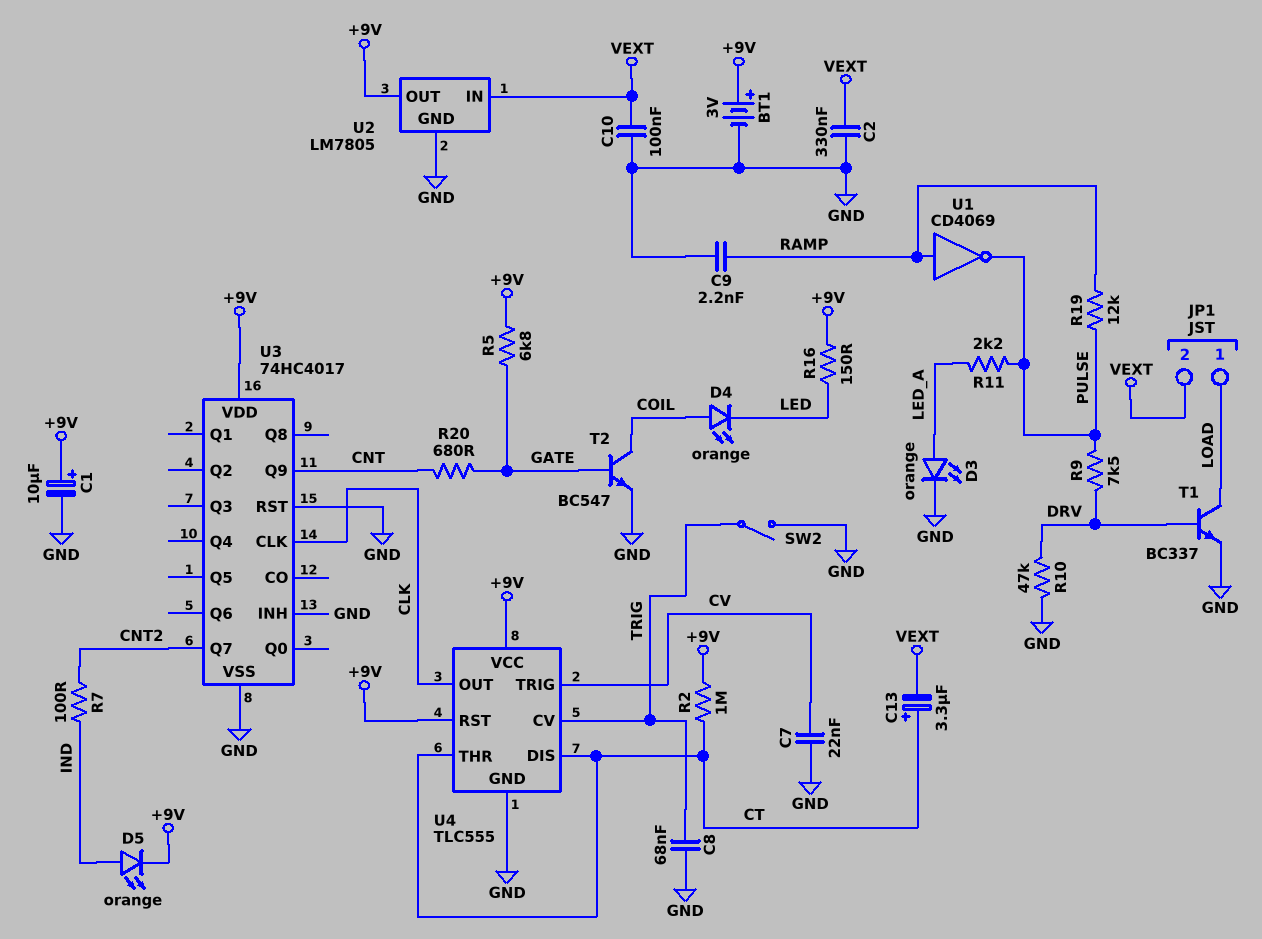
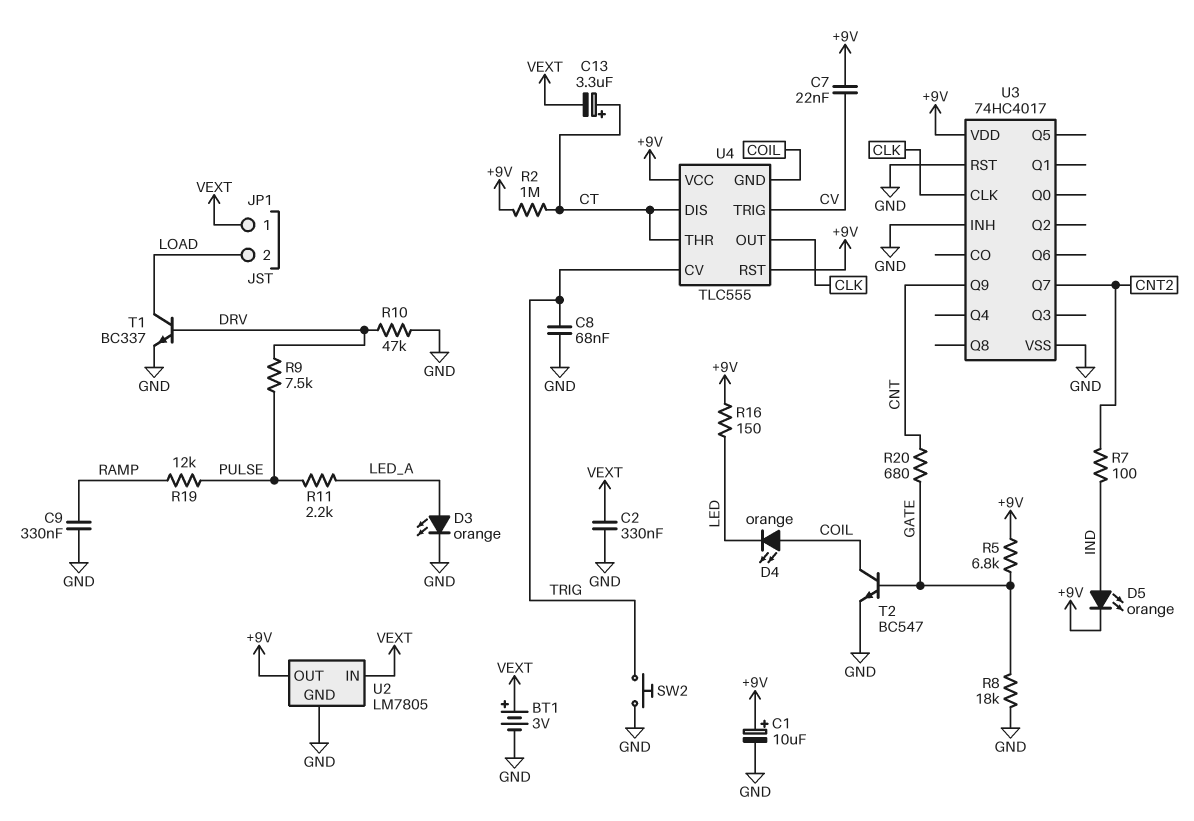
BT1: 3V (plus +9V, minus GND) -> 3V (plus VEXT, minus GND)
C7: 22nF (CV, GND) -> 22nF (+9V, CV)
C9: 2.2nF (GND, RAMP) -> 330nF (GND, RAMP)
C10: 100nF (GND, VEXT) -> none
JP1 pin 1: LOAD -> VEXT
JP1 pin 2: VEXT -> LOAD
R8: none -> 18k (GATE, GND)
SW2: switch (GND, TRIG) -> button (GND, TRIG)
U1: NOT CD4069 (in RAMP, out PULSE) -> none
U4 pin GND: GND -> COIL

